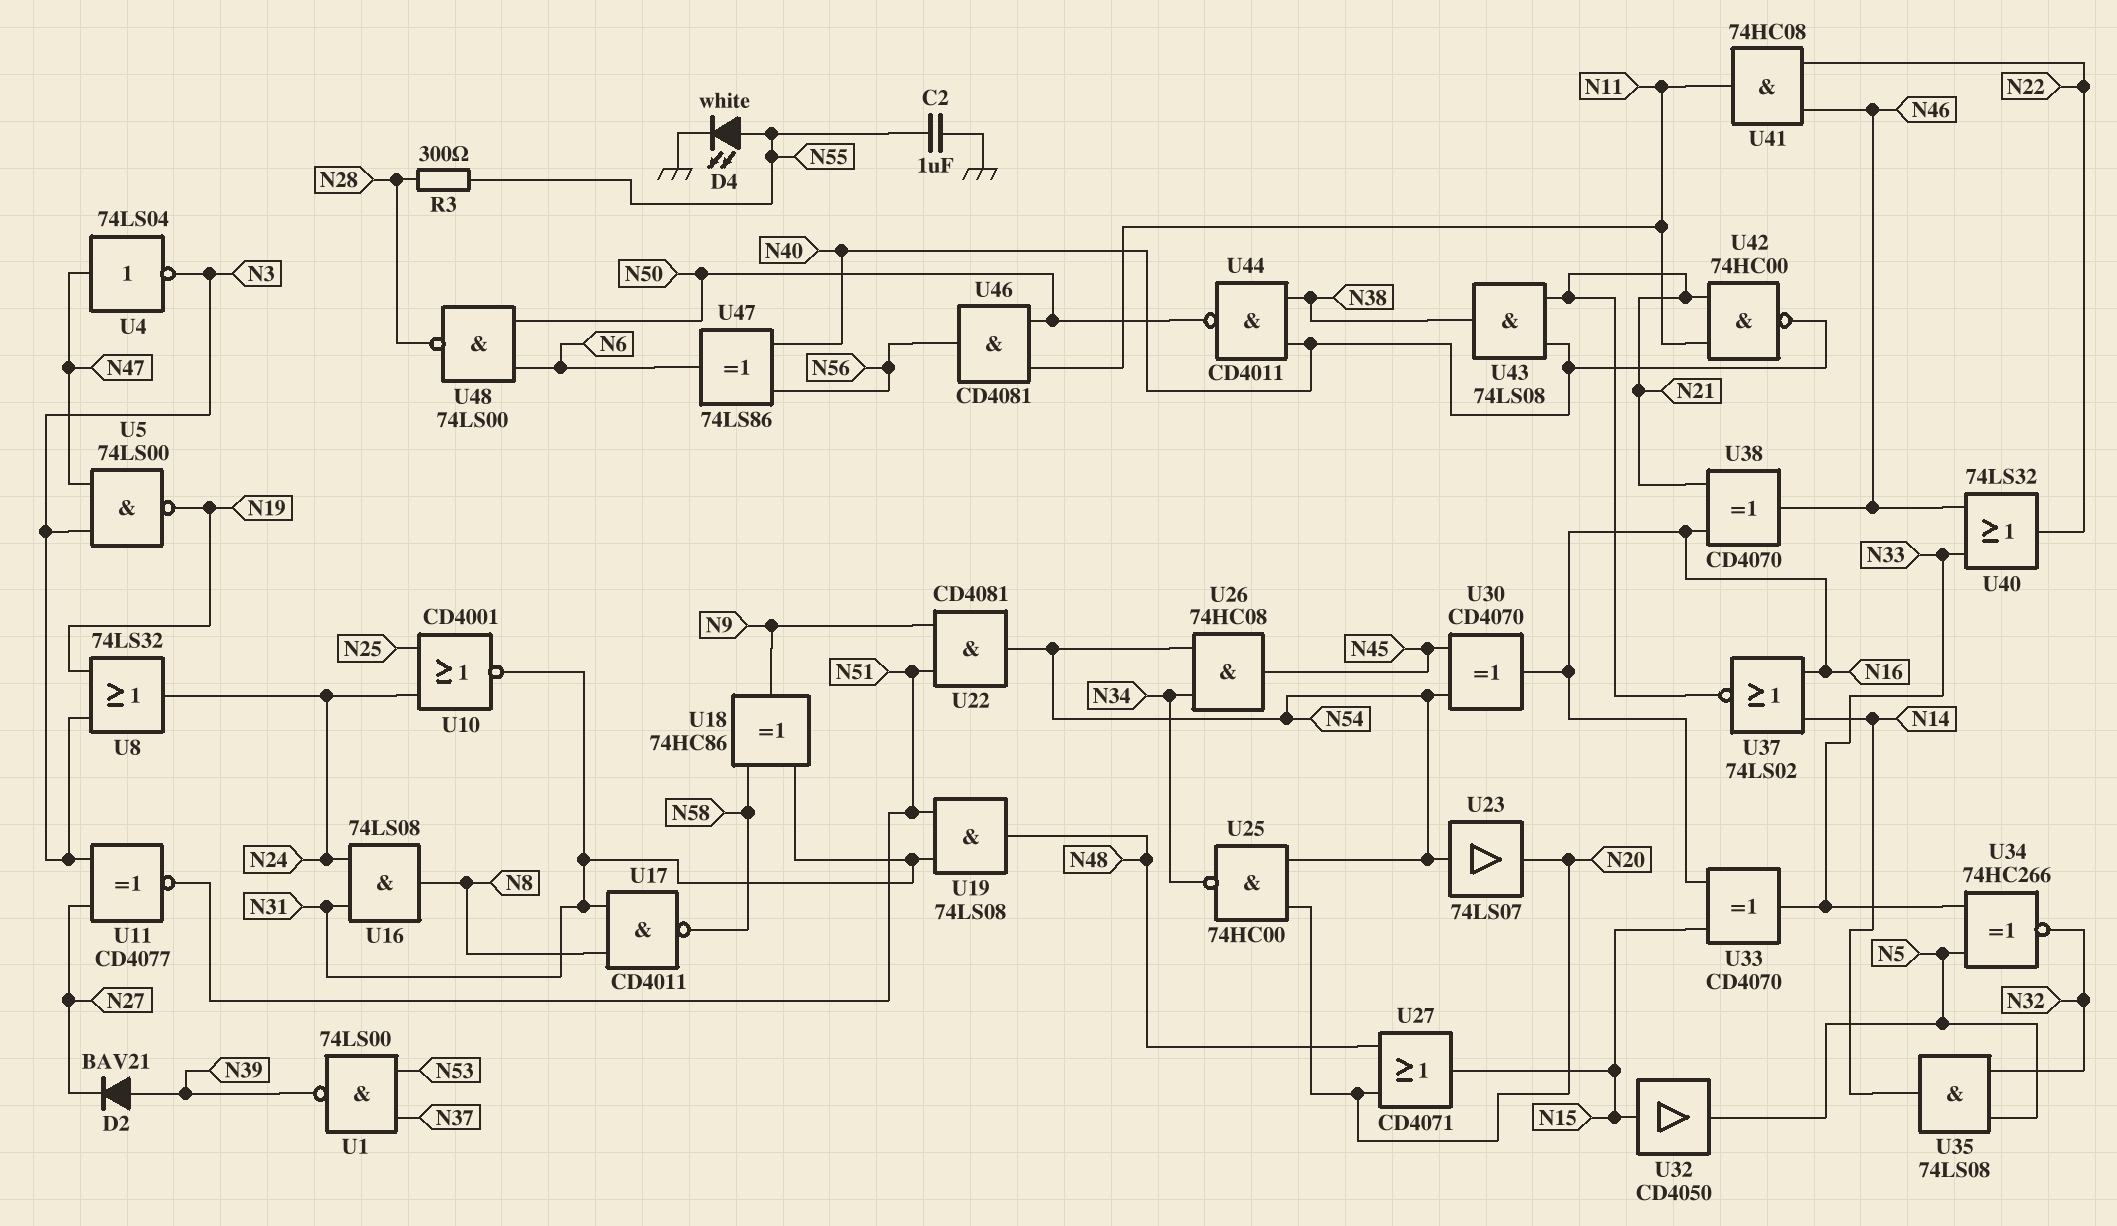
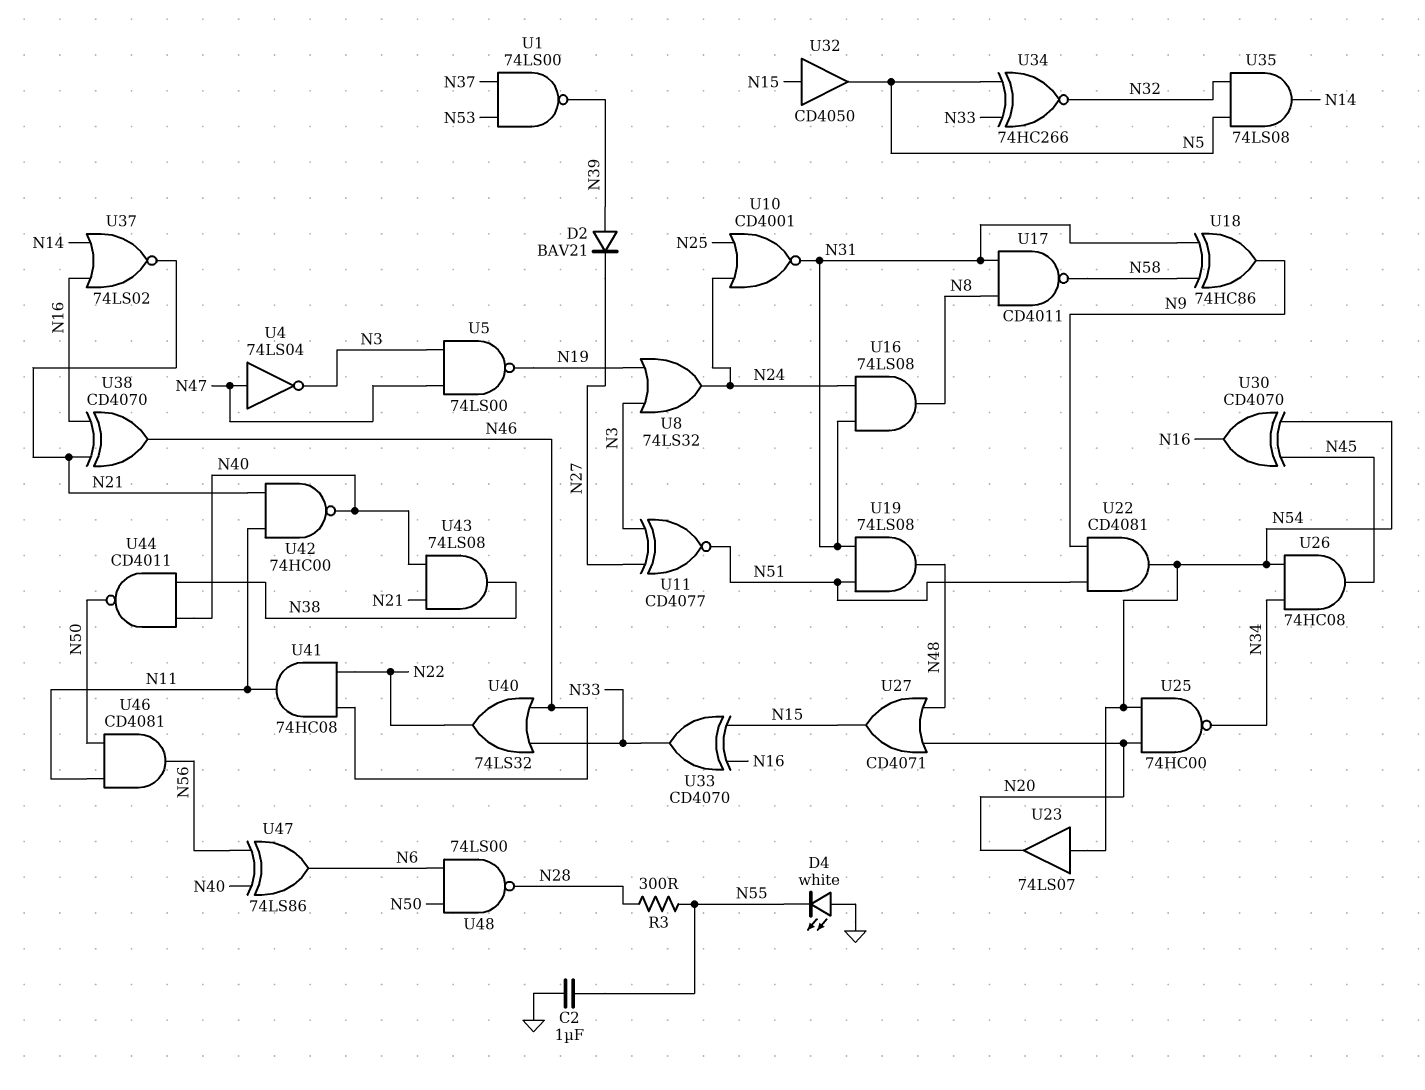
D4: LED white (A N55, K GND) -> LED white (A GND, K N55)

